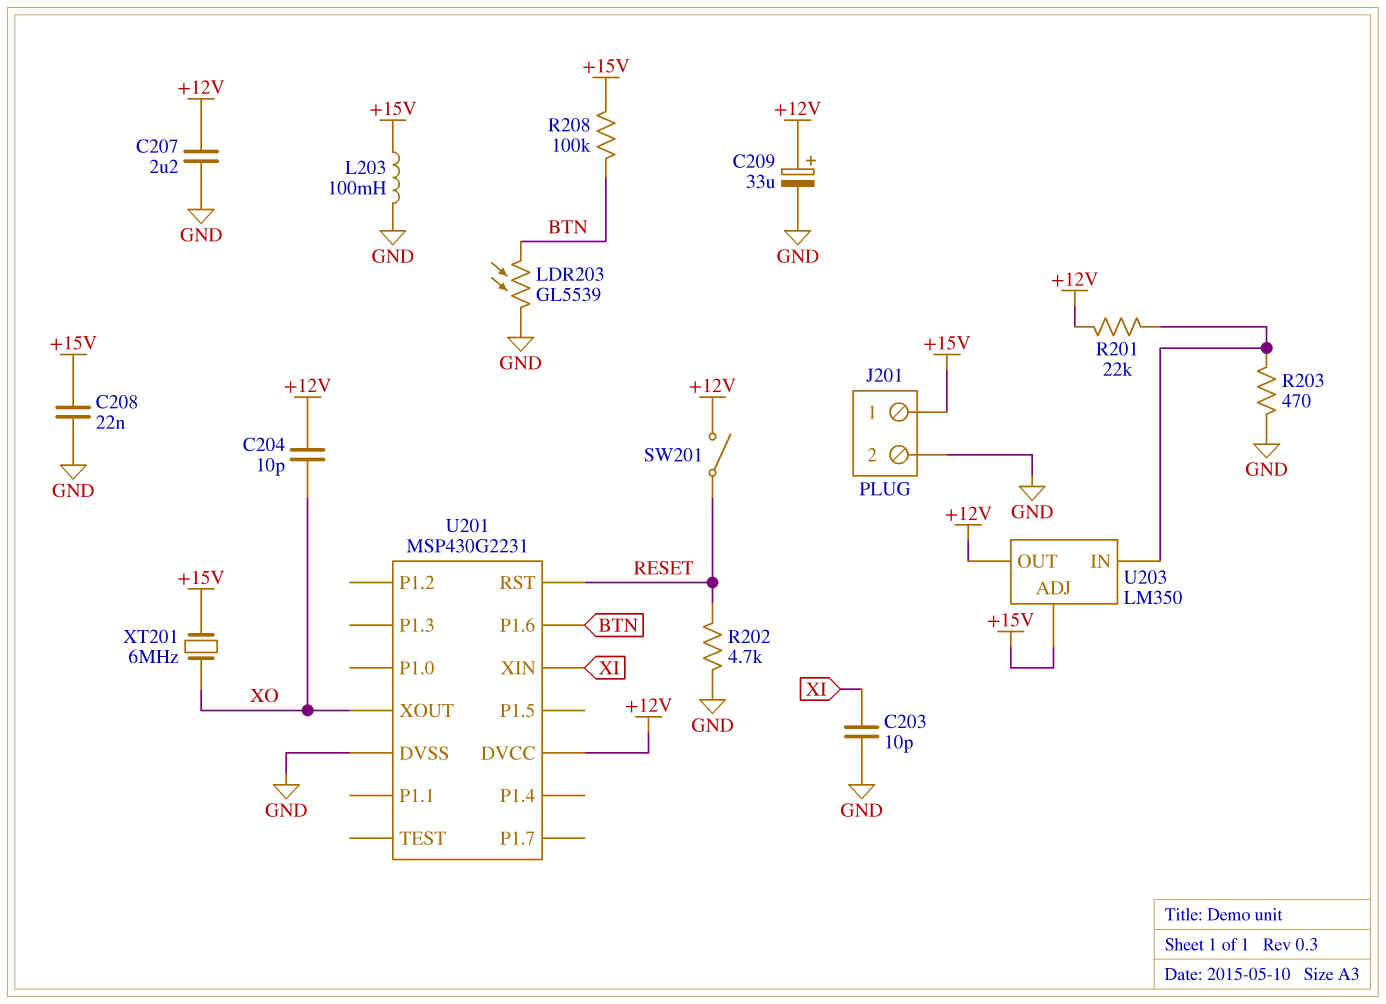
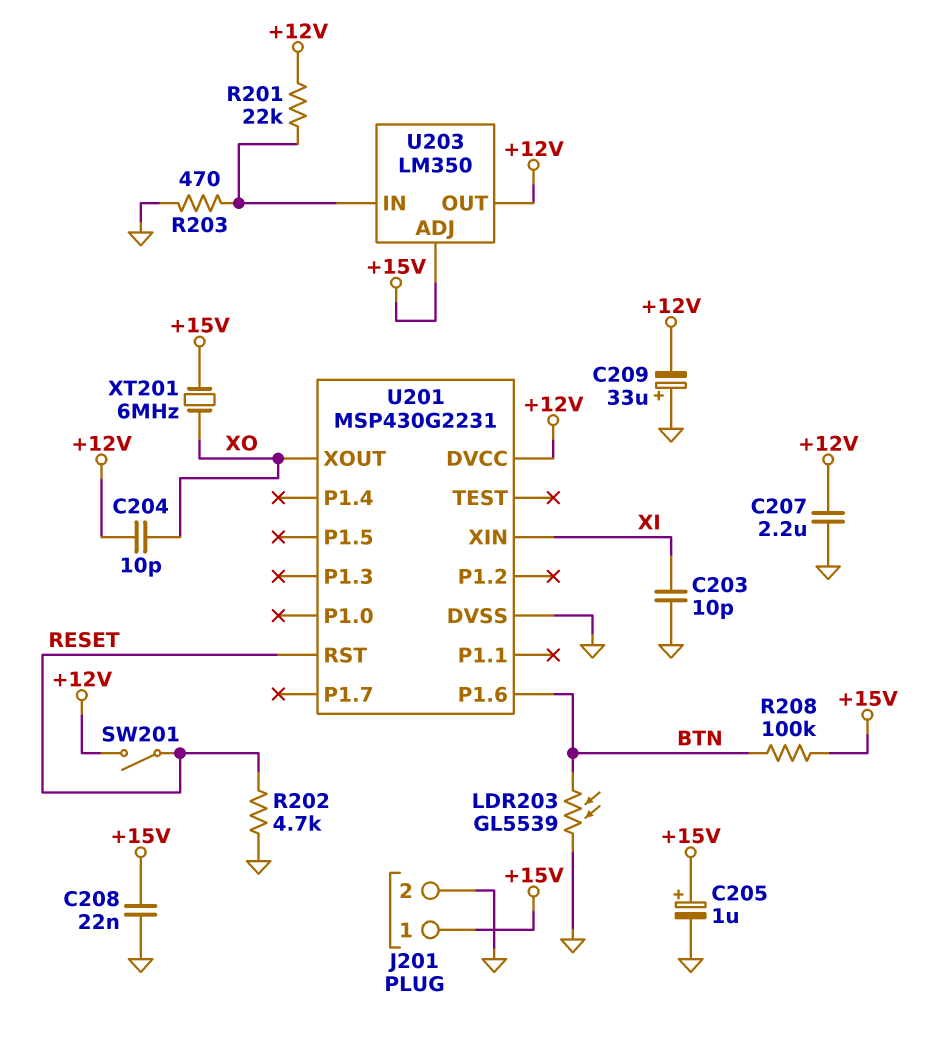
C205: none -> 1uF (plus +15V, minus GND)
C209: 33uF (plus +12V, minus GND) -> 33uF (plus GND, minus +12V)
L203: 100mH (+15V, GND) -> none

